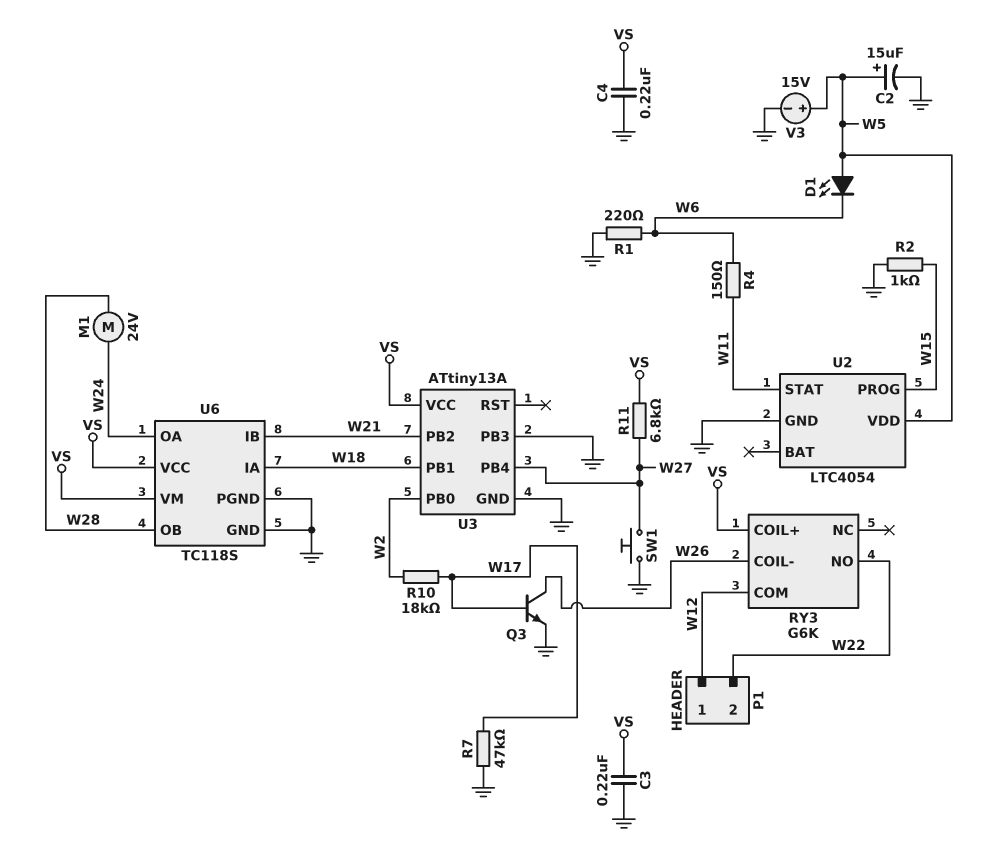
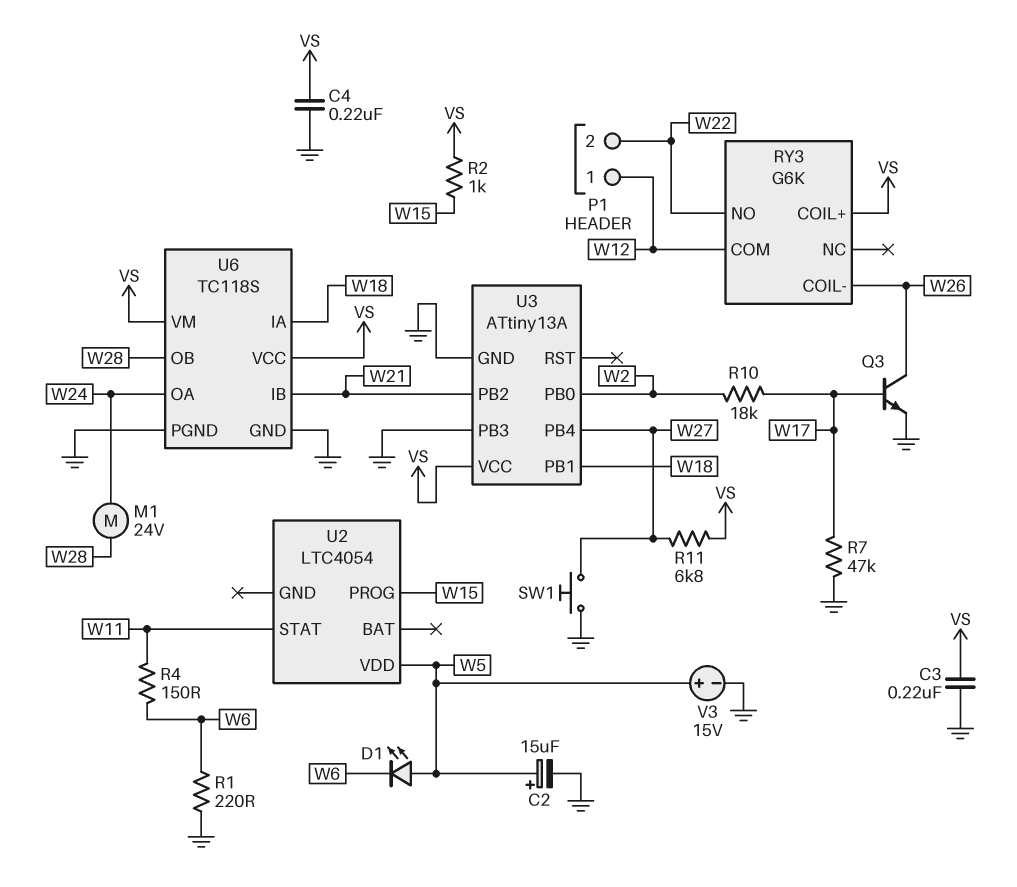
R2: 1k (GND, W15) -> 1k (VS, W15)
U2 pin GND: GND -> none

